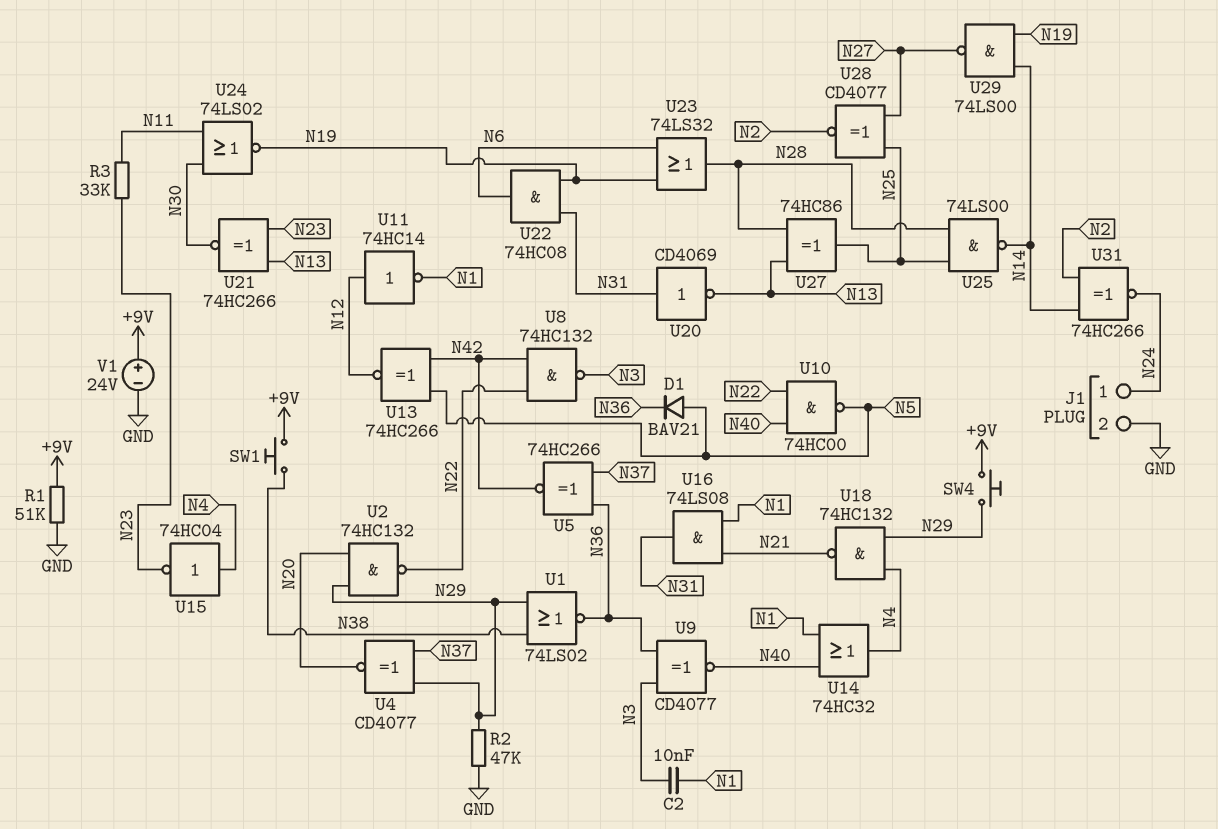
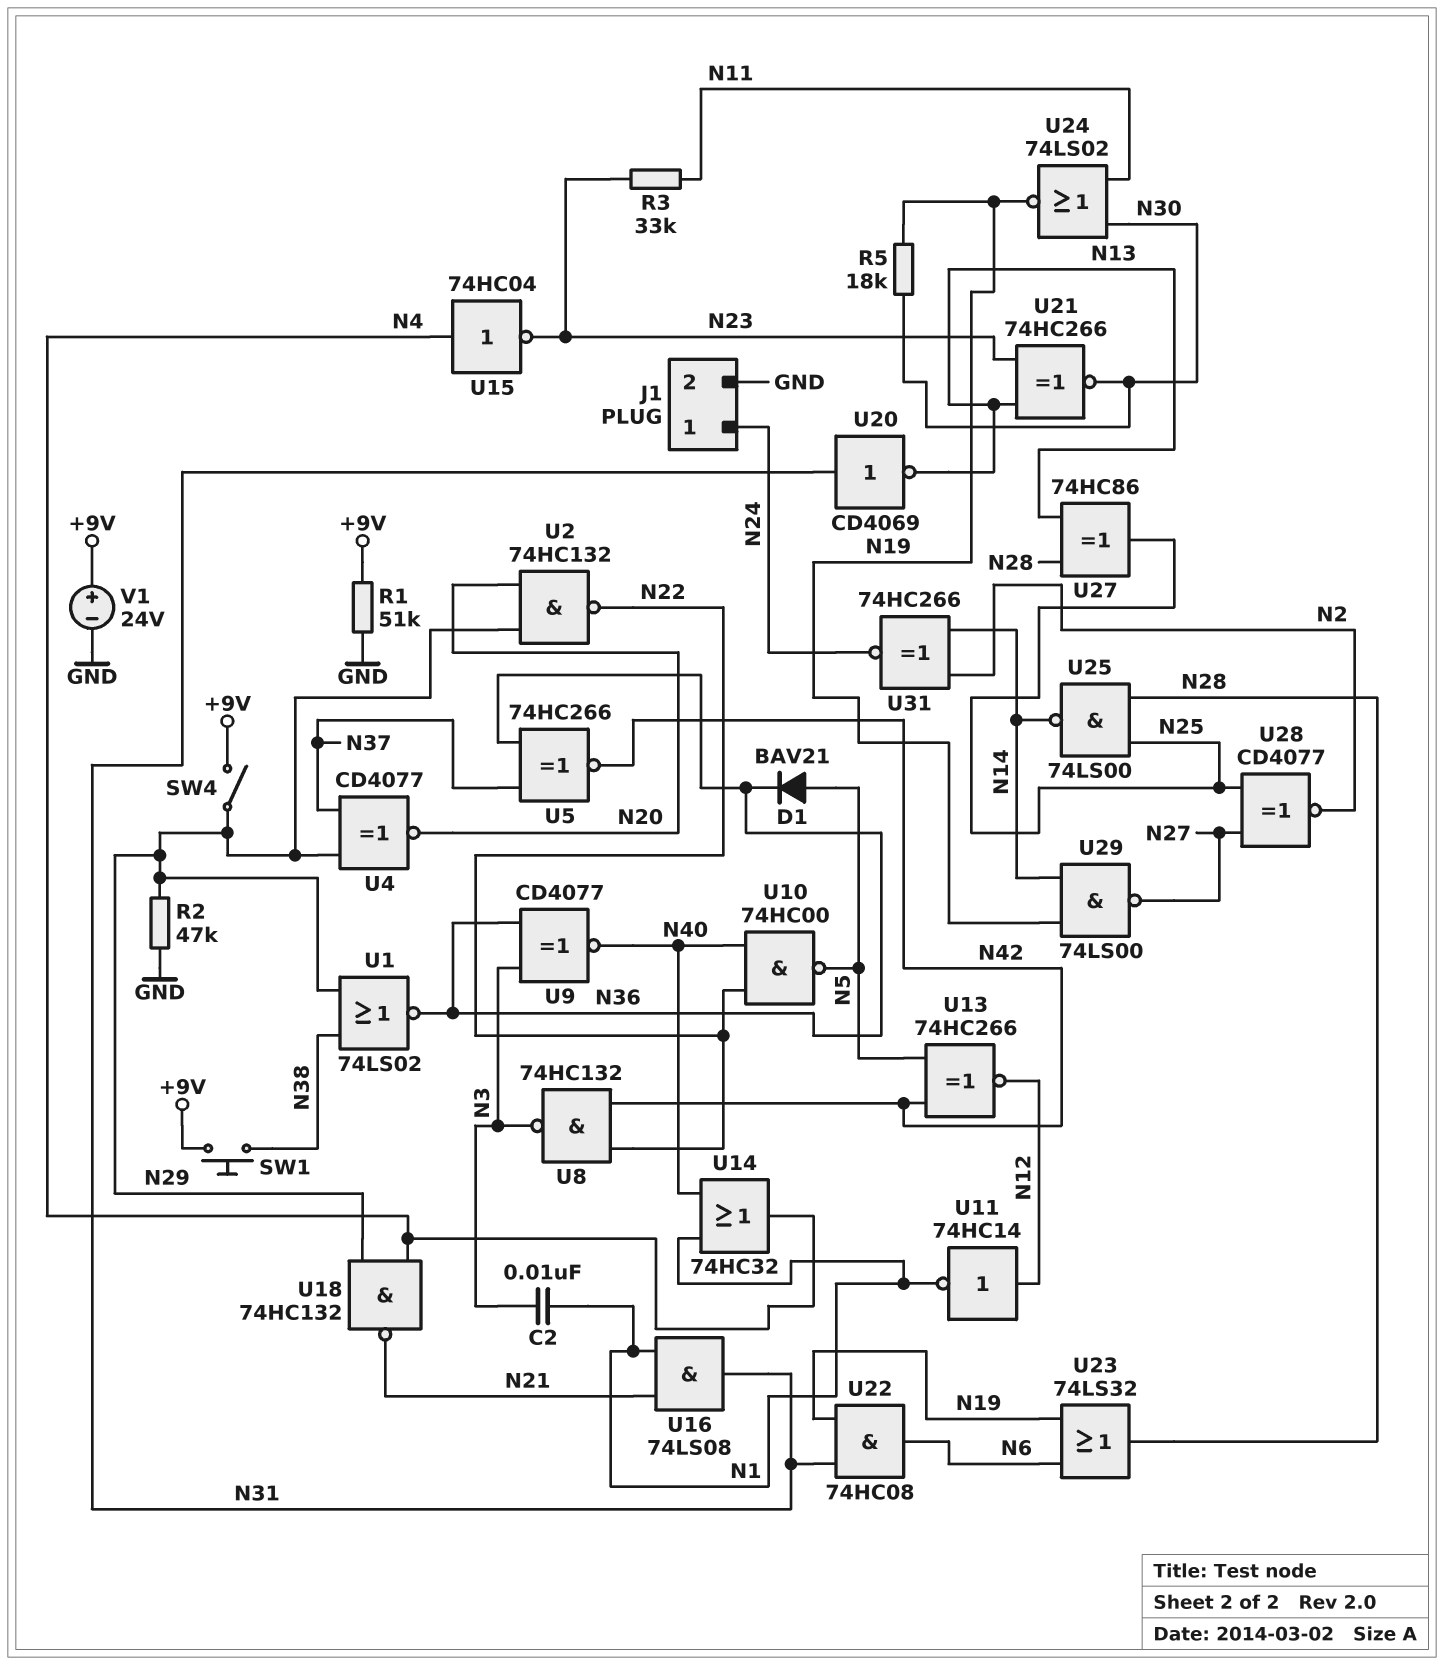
R5: none -> 18k (N19, N30)
SW4: button (+9V, N29) -> switch (+9V, N29)

